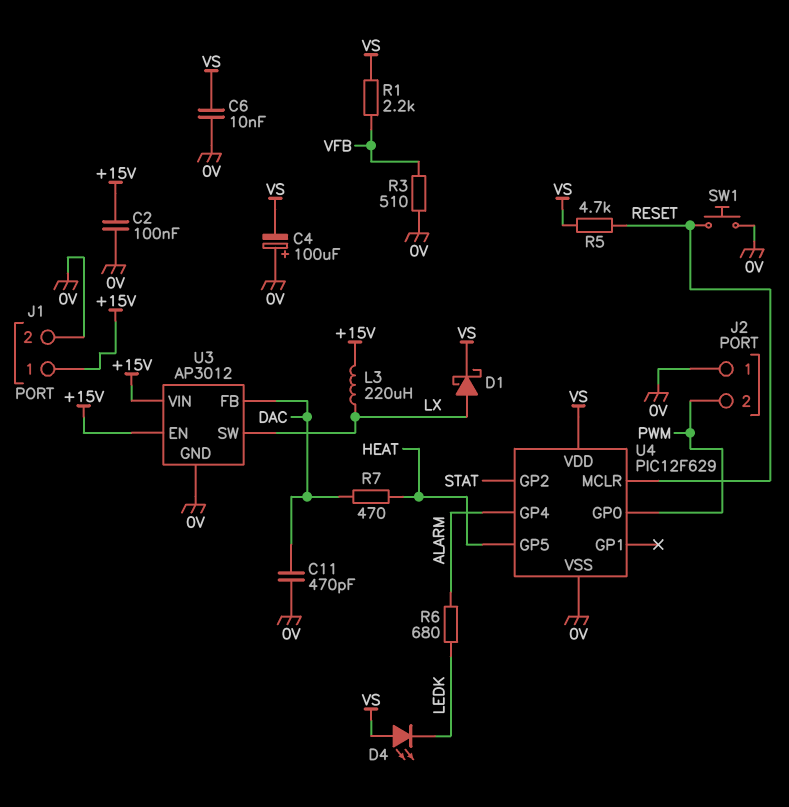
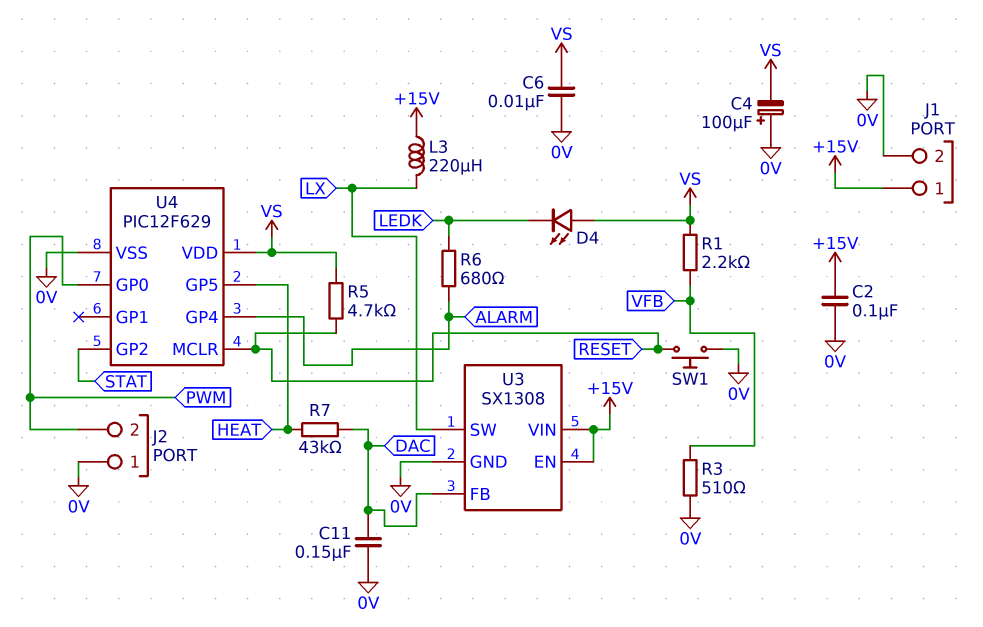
C11: 470pF (0V, DAC) -> 150nF (0V, DAC)
D1: schottky (A LX, K VS) -> none
R7: 470 (DAC, HEAT) -> 43k (DAC, HEAT)
U3: AP3012 -> SX1308

